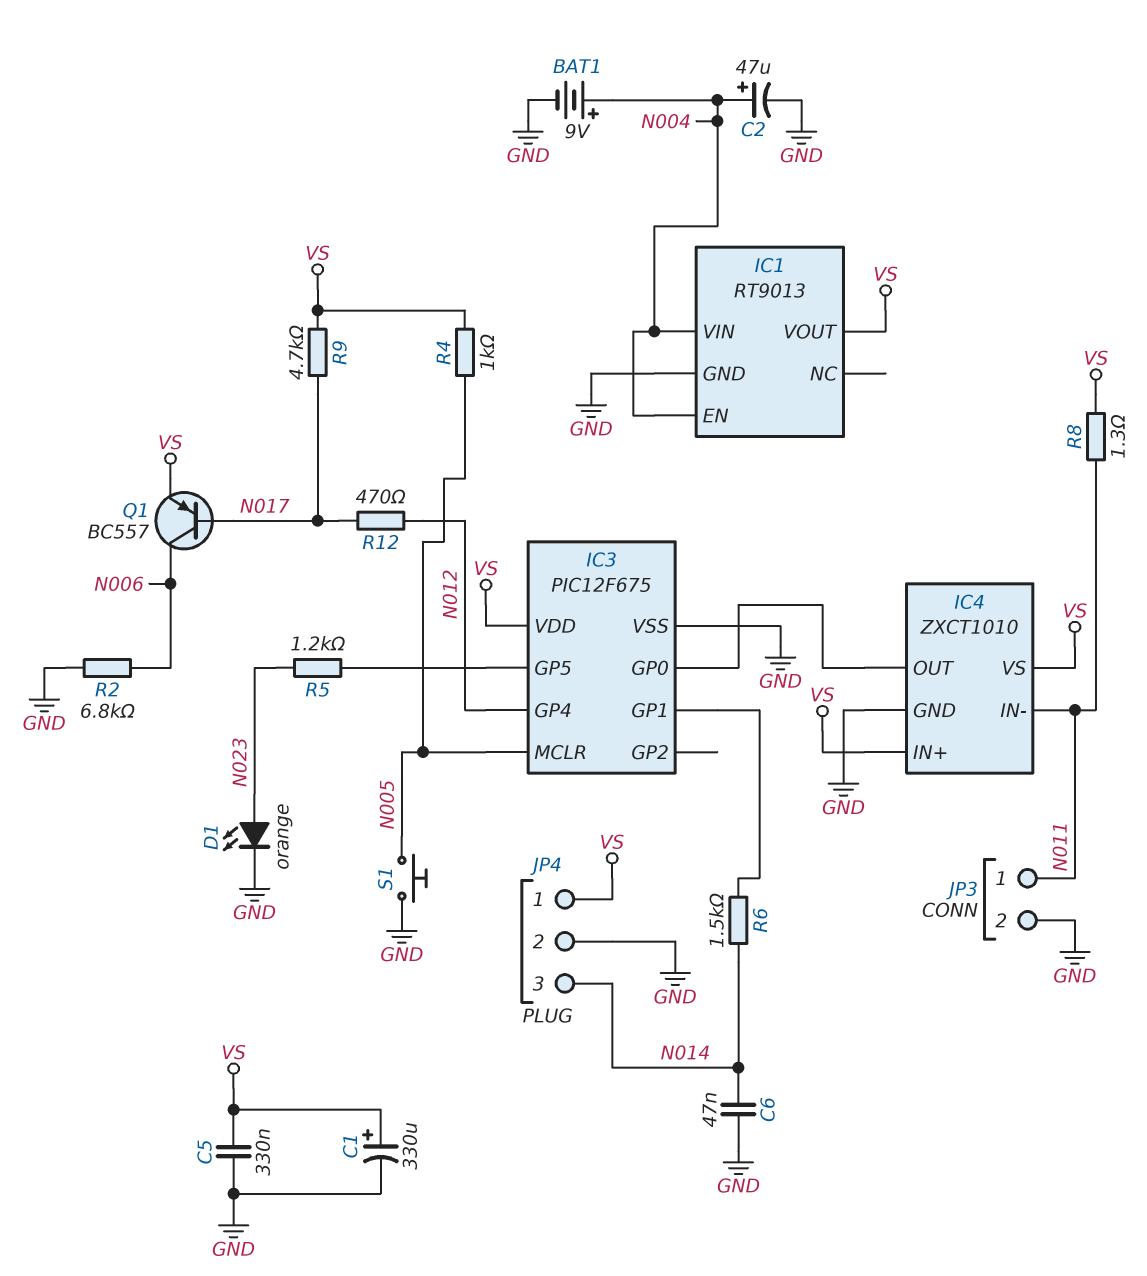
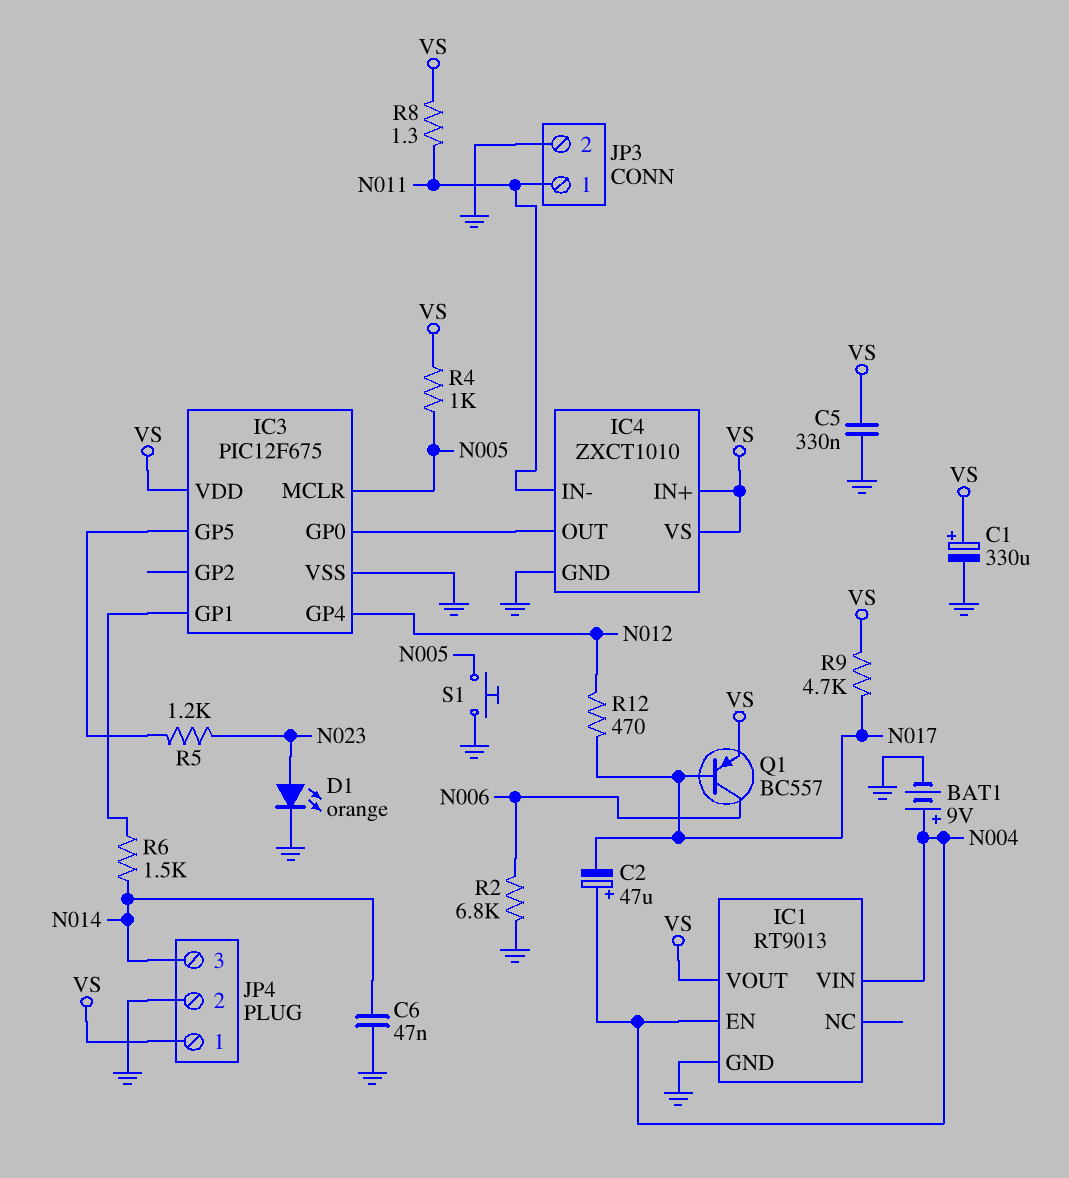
C2: 47uF (plus N004, minus GND) -> 47uF (plus N004, minus N017)

